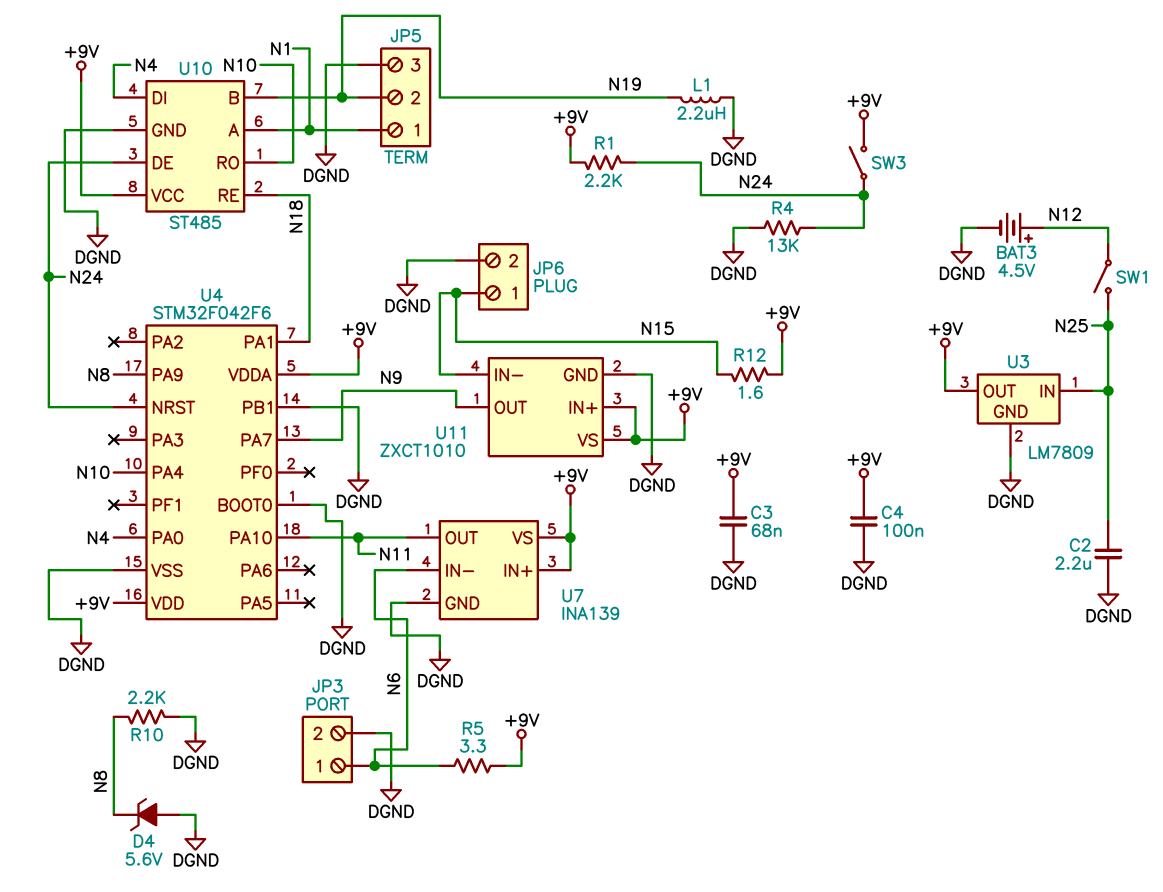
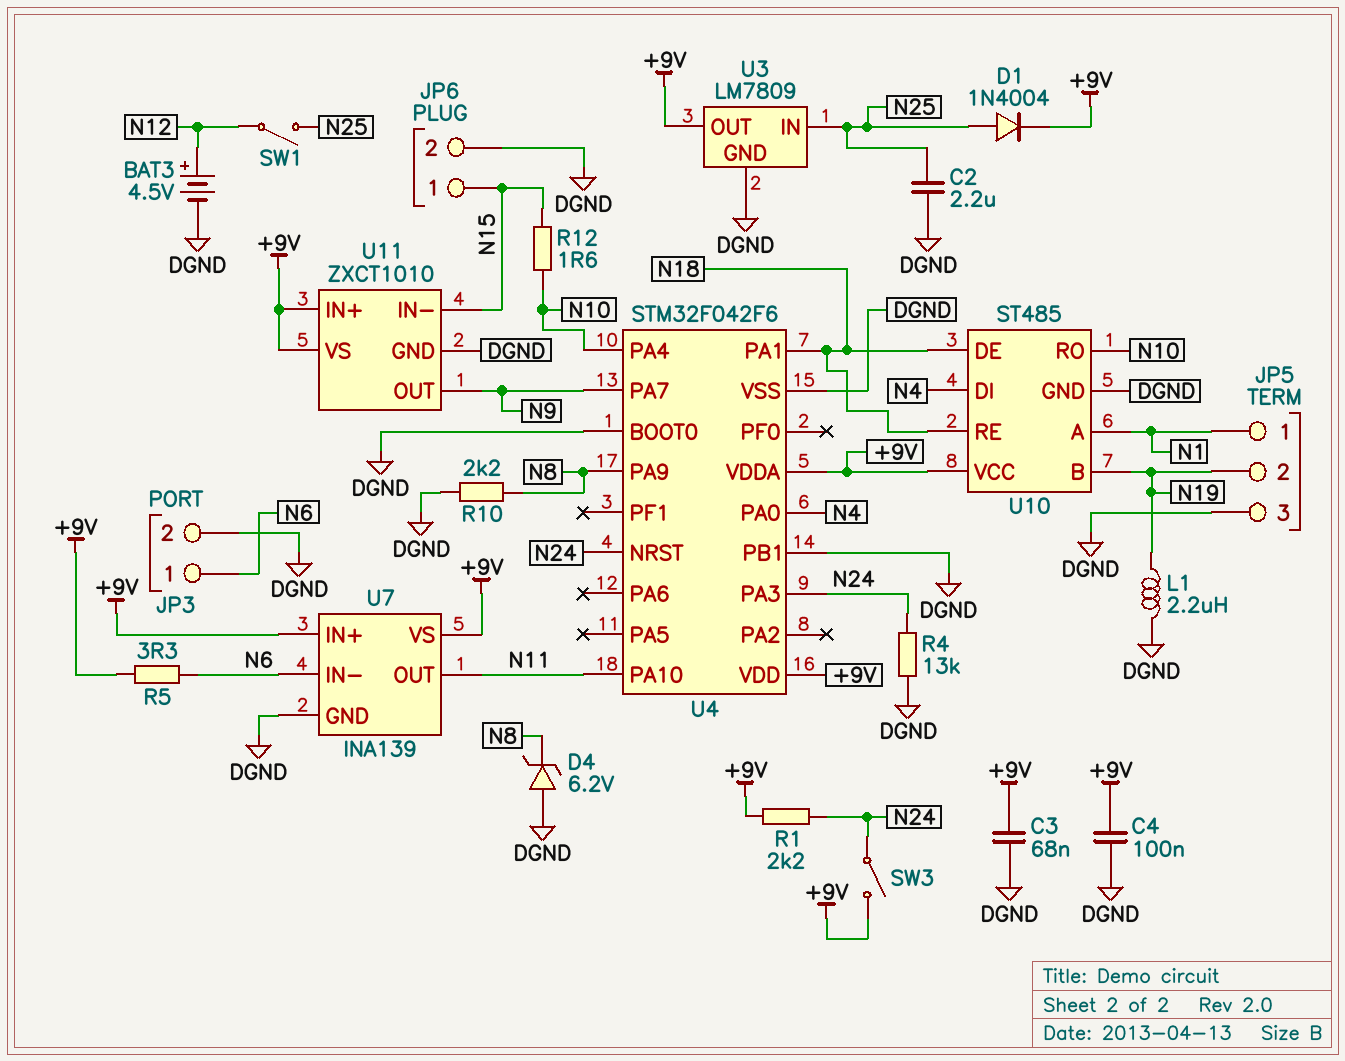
D1: none -> diode 1N4004 (A N25, K +9V)
D4: zener 5.6V (A DGND, K N8) -> zener 6.2V (A DGND, K N8)
R12: 1.6 (+9V, N15) -> 1.6 (N10, N15)
U4 pin PA3: none -> N24
U10 pin DE: N24 -> N18

